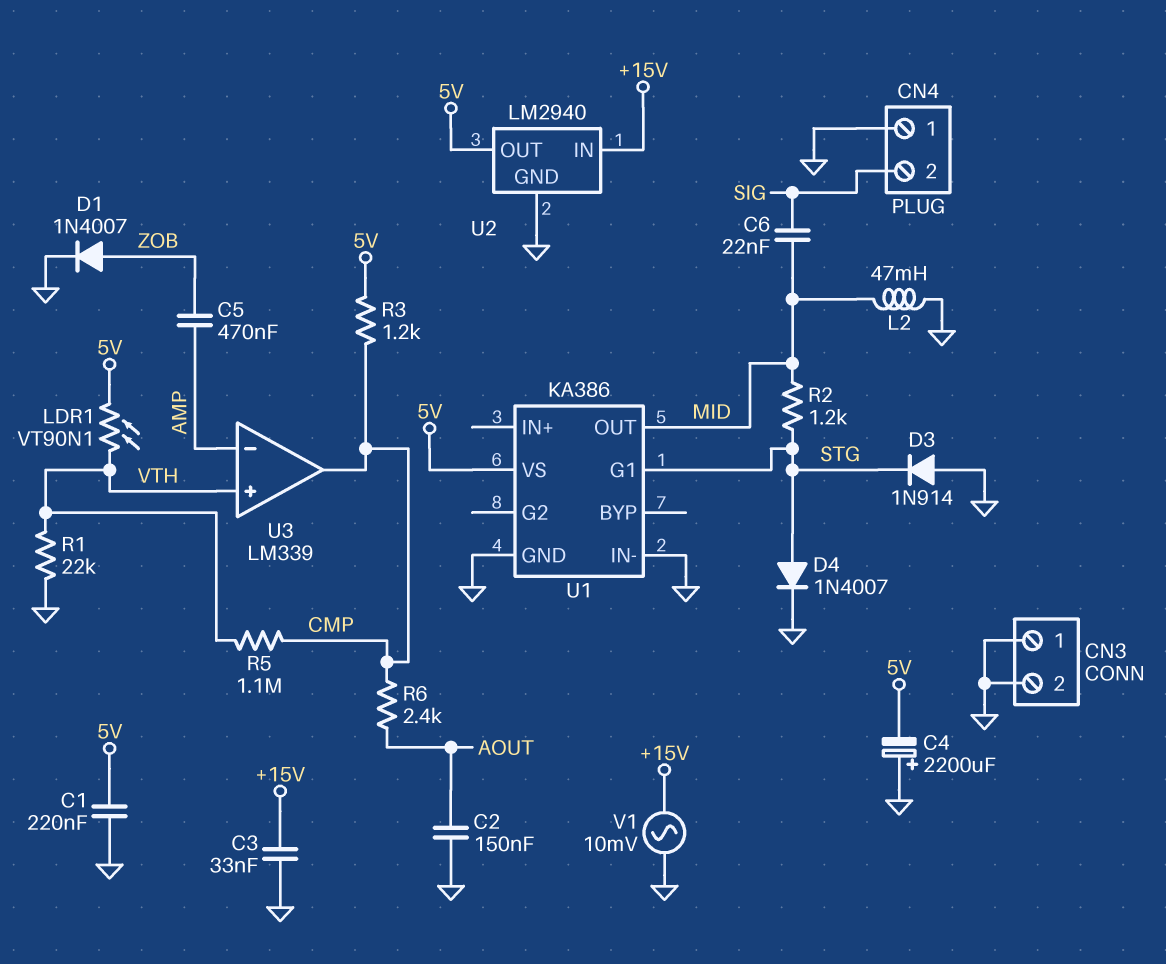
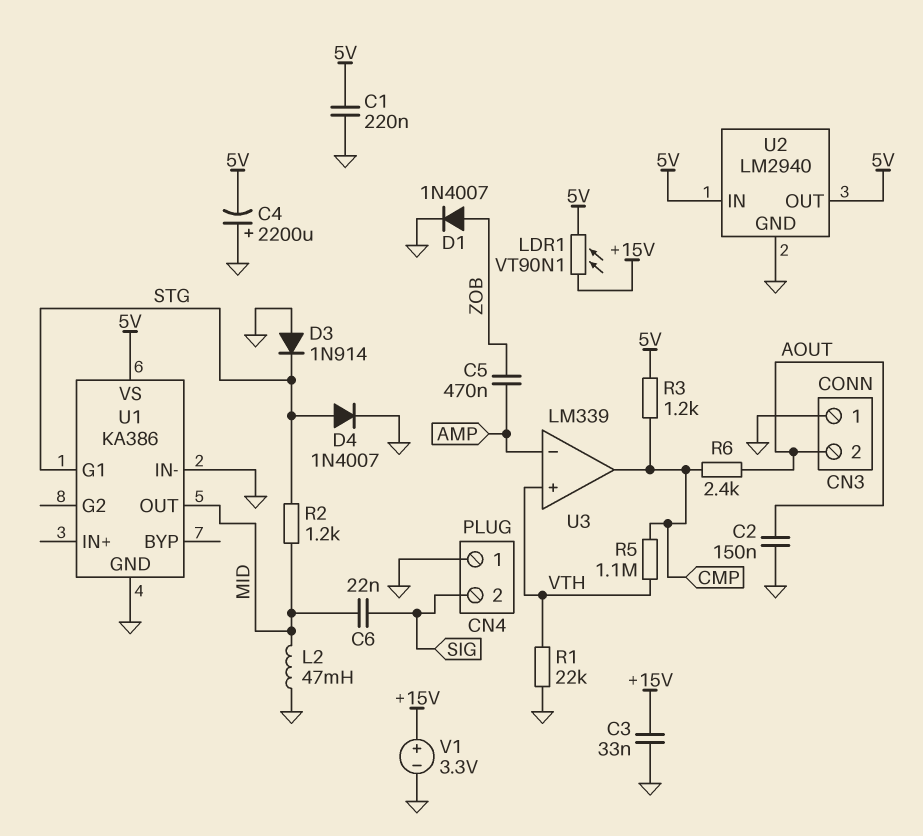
CN3 pin 2: GND -> AOUT
LDR1: VT90N1 (5V, VTH) -> VT90N1 (+15V, 5V)
U2 pin IN: +15V -> 5V
V1: AC 10mV (+15V, GND) -> 3.3V (plus +15V, minus GND)

